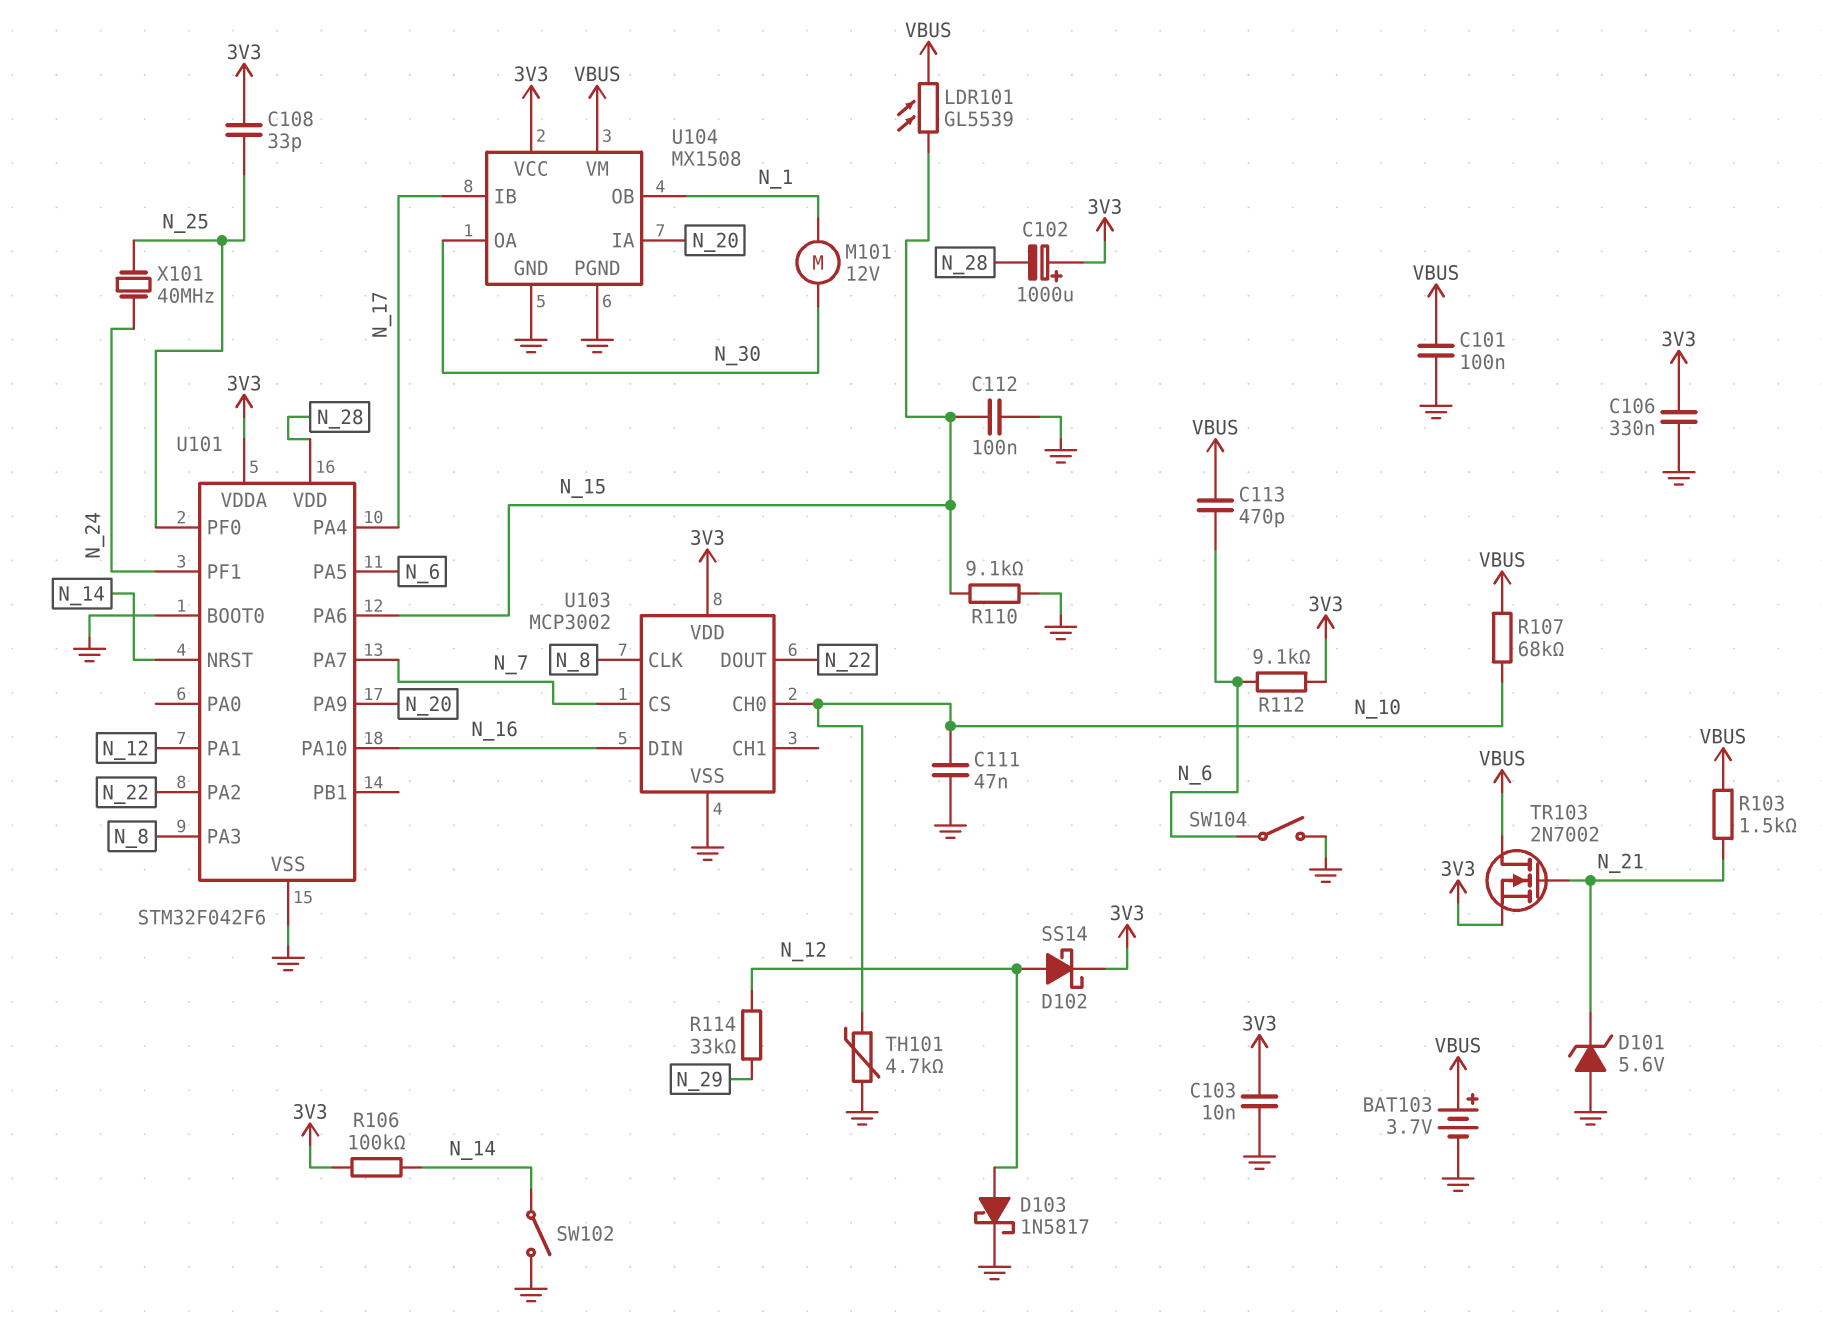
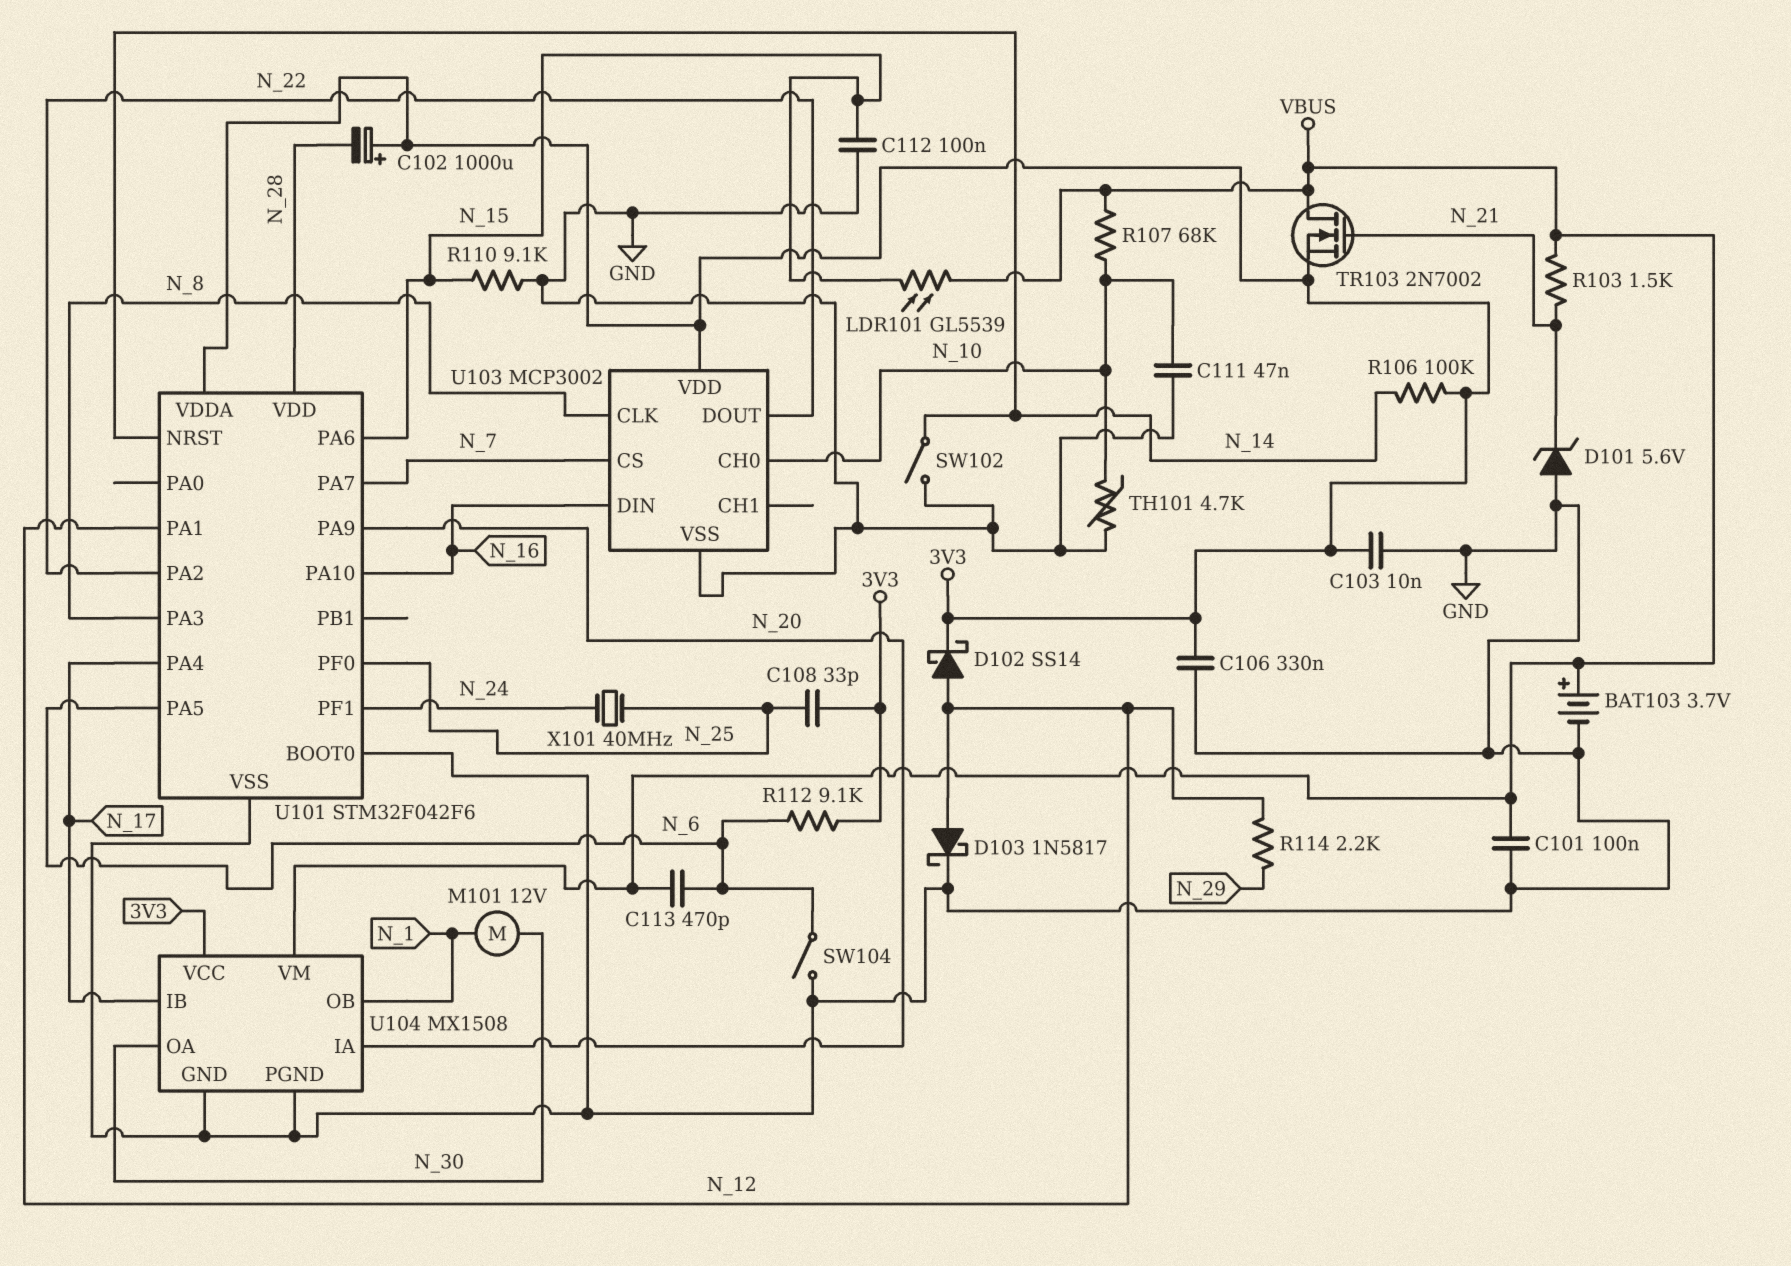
R114: 33k (N_12, N_29) -> 2.2k (N_12, N_29)

